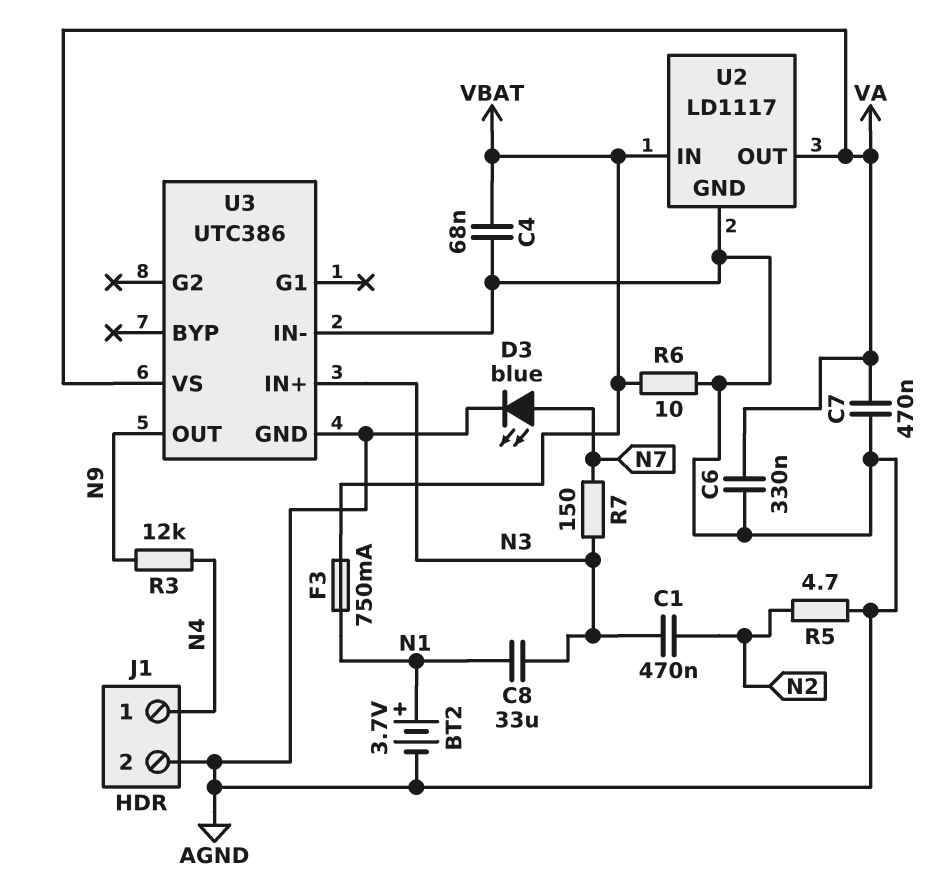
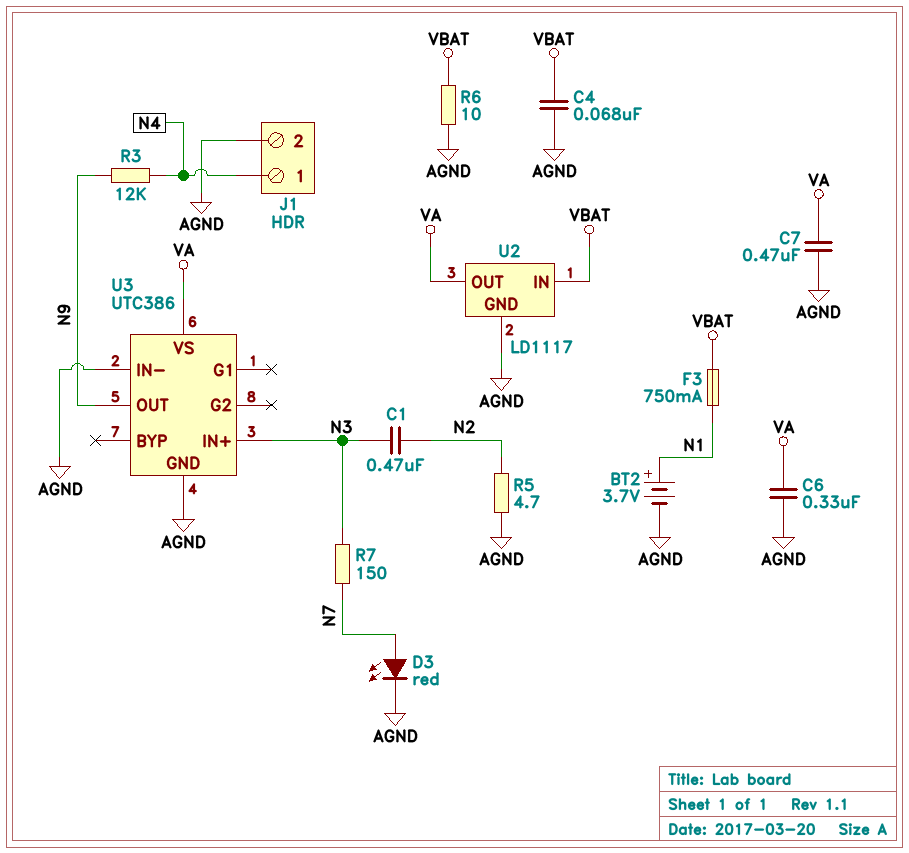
C8: 33uF (N1, N3) -> none
D3: LED blue (A N7, K AGND) -> LED red (A N7, K AGND)

